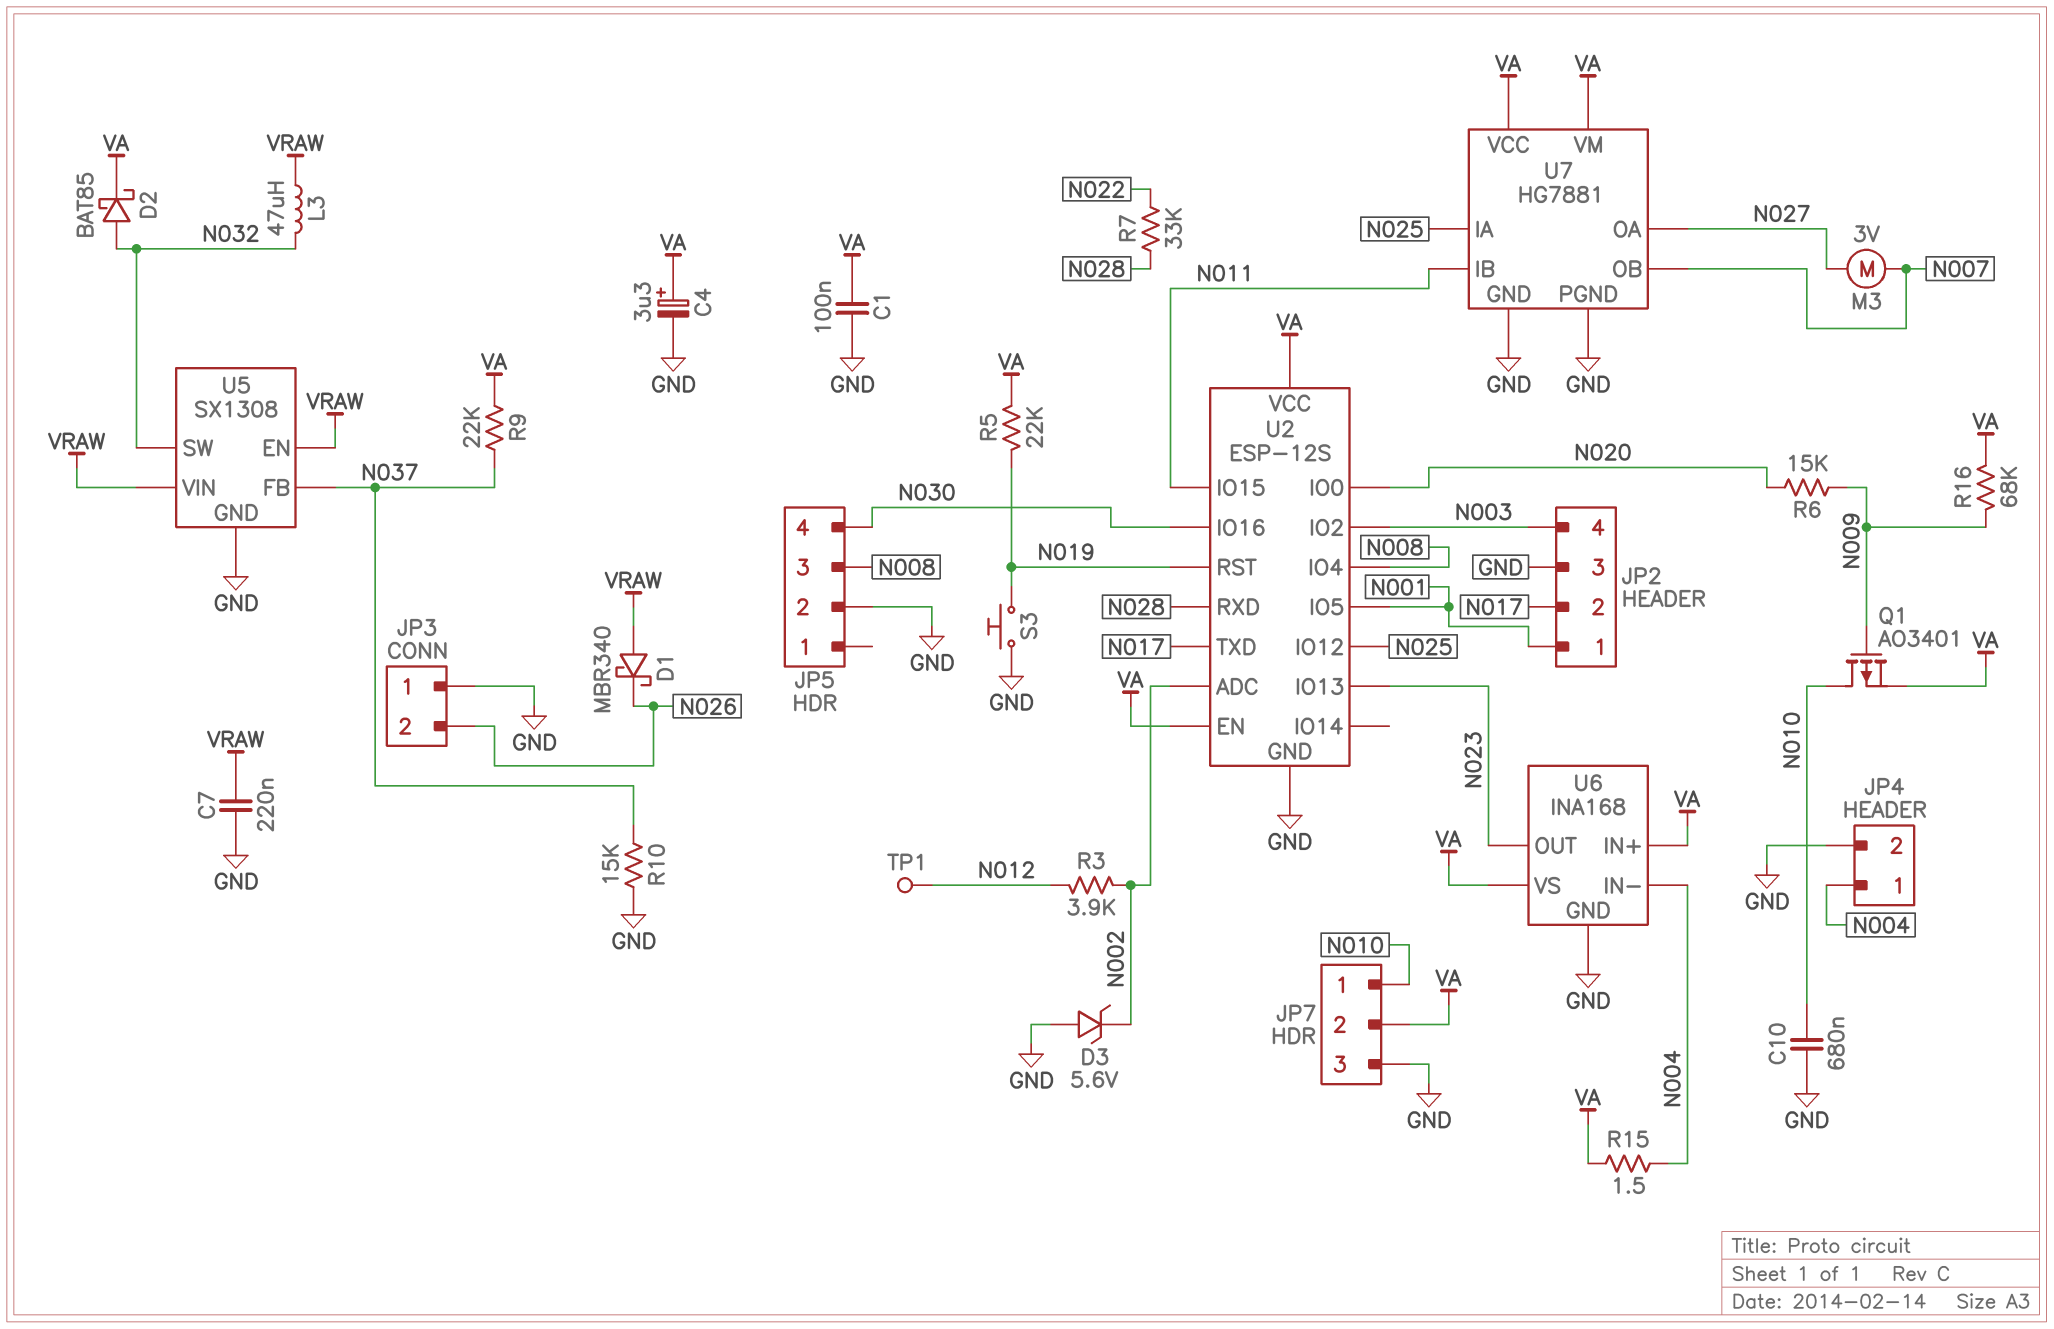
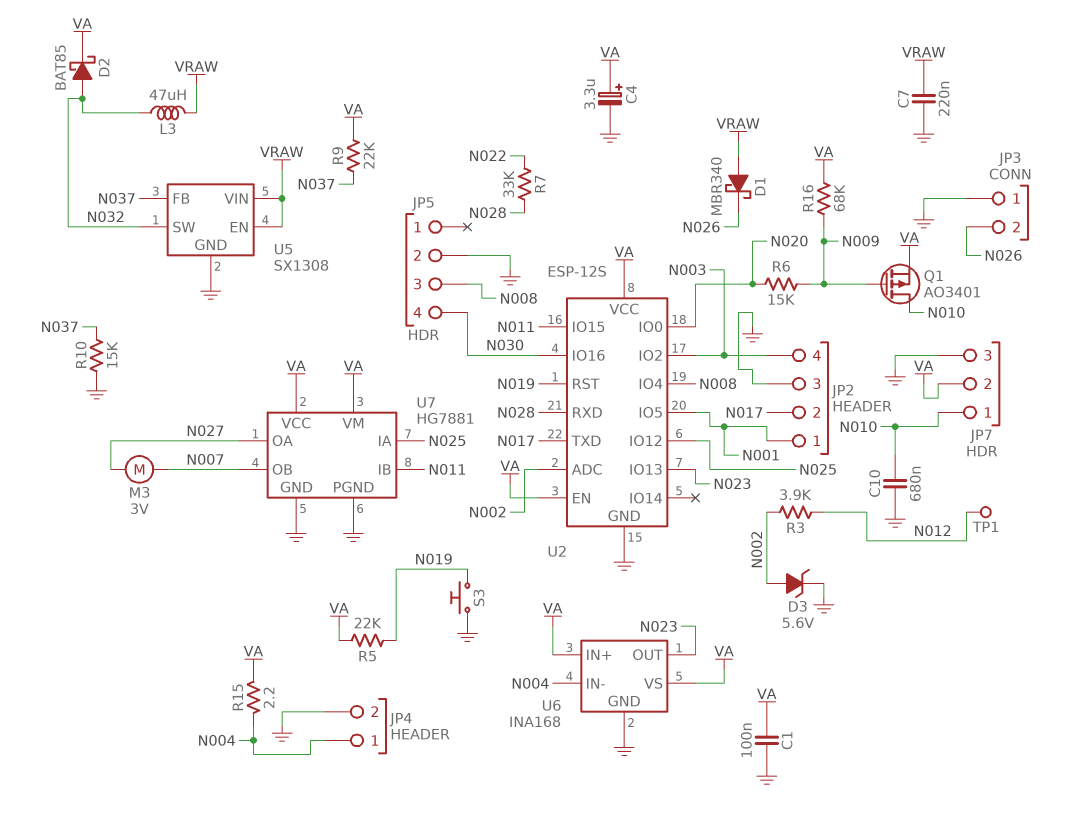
D3: zener 5.6V (A GND, K N002) -> zener 5.6V (A N002, K GND)
R15: 1.5 (N004, VA) -> 2.2 (N004, VA)

